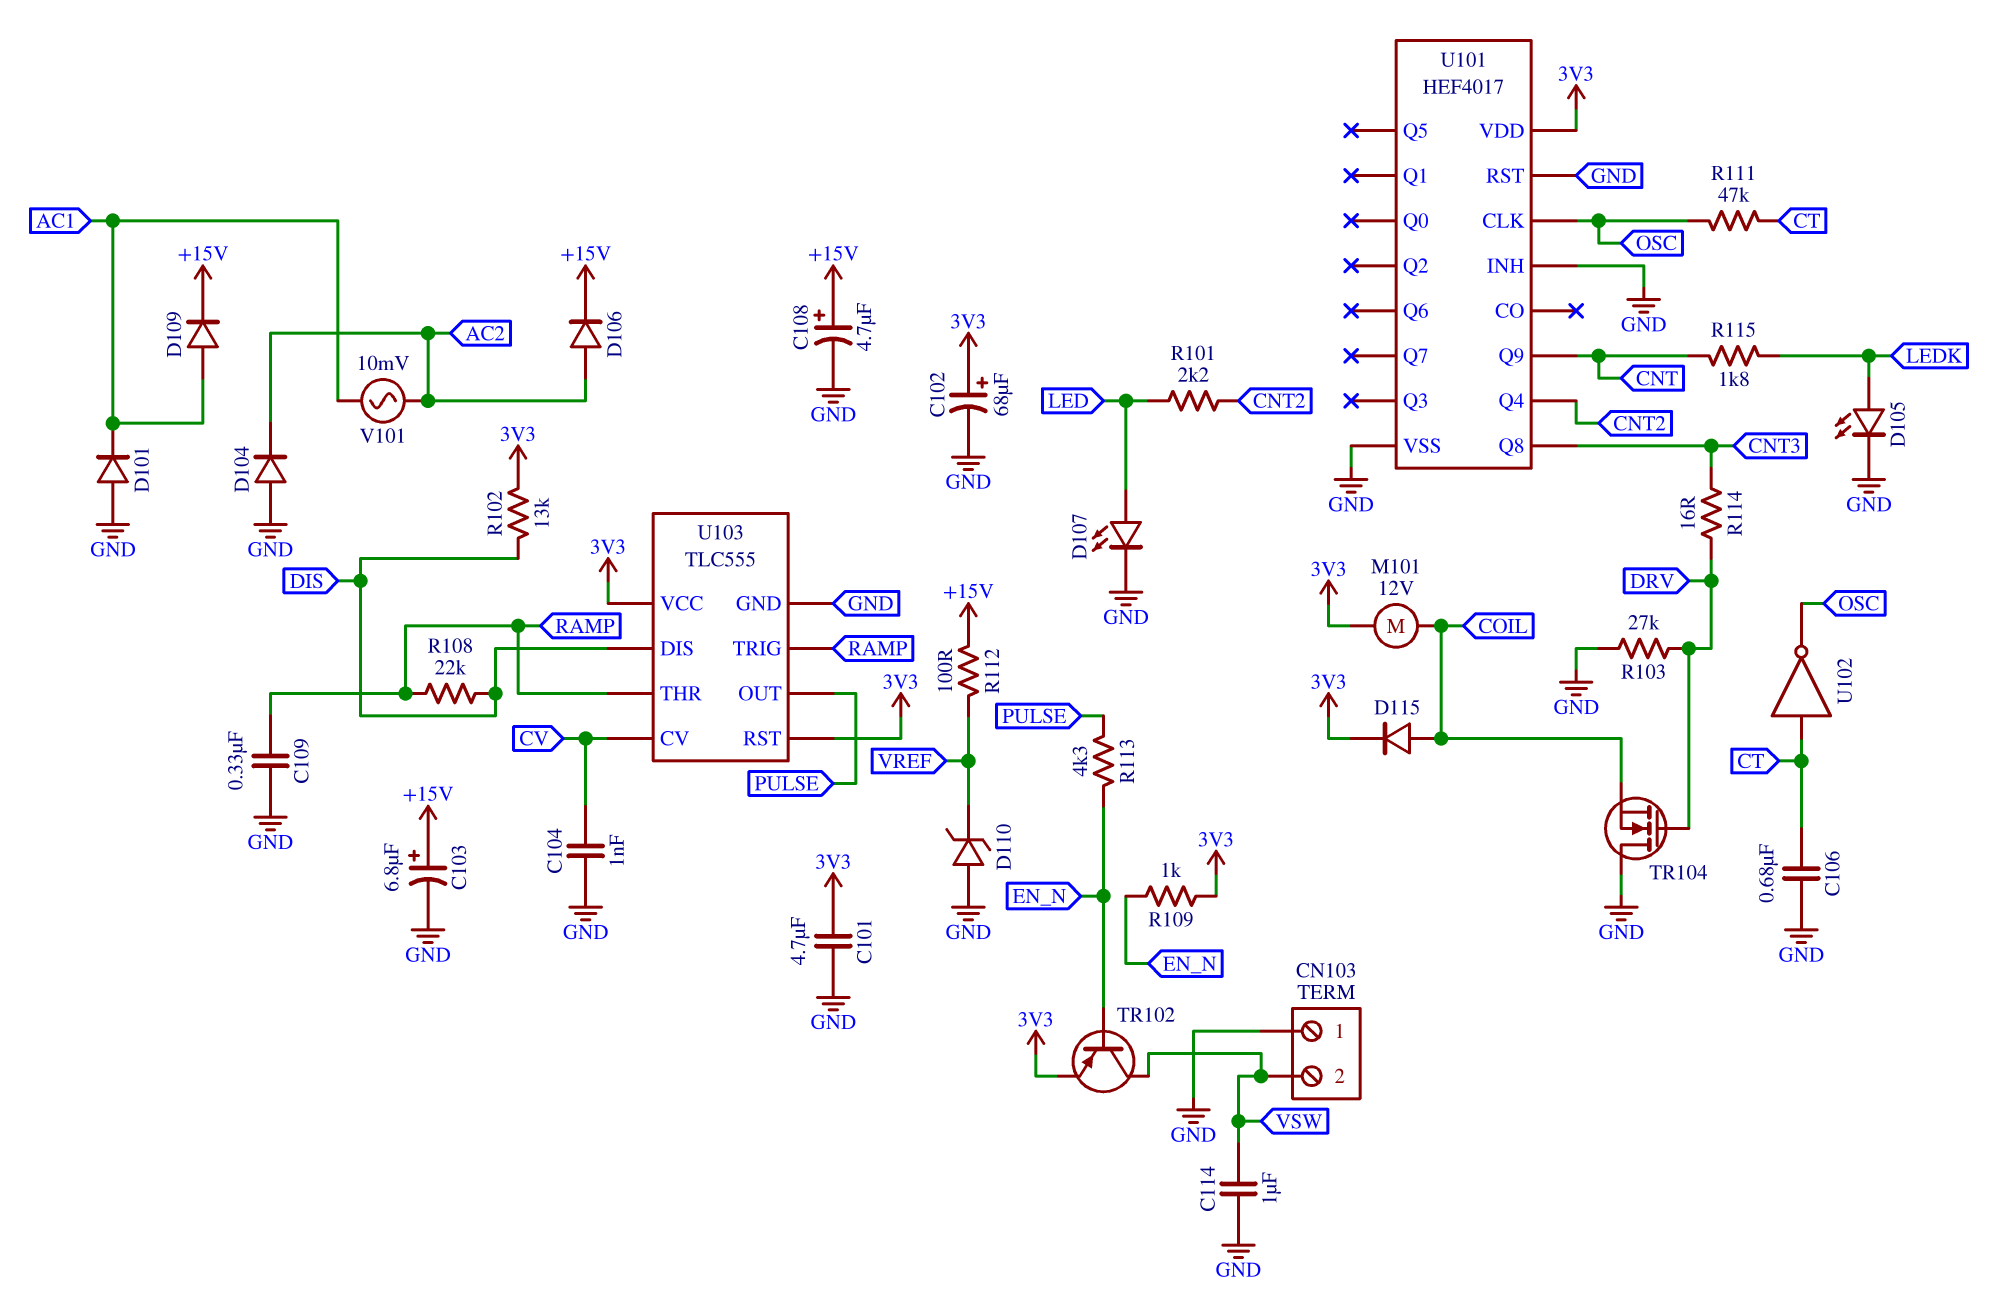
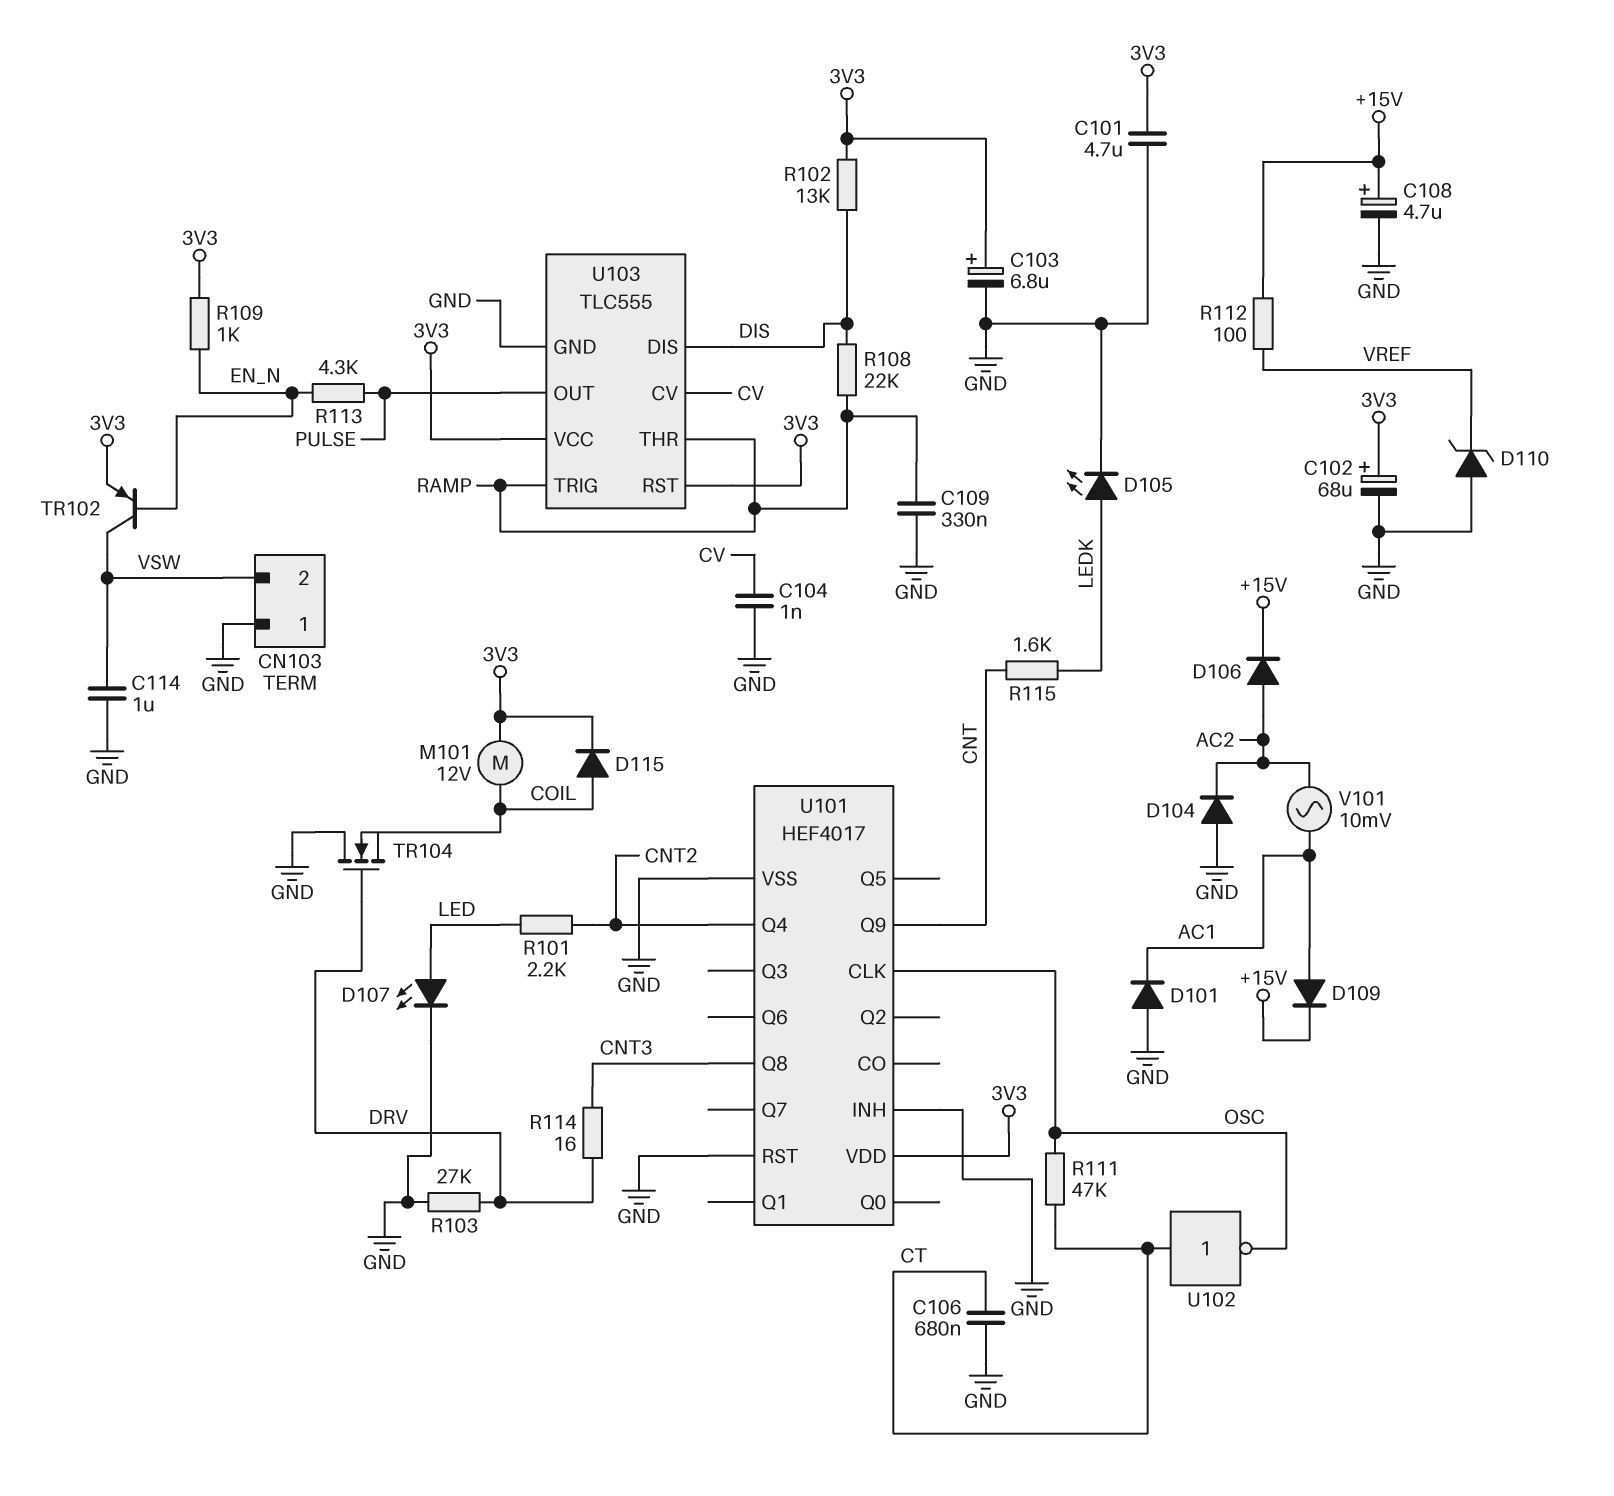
C103: 6.8uF (plus +15V, minus GND) -> 6.8uF (plus 3V3, minus GND)
R115: 1.8k (CNT, LEDK) -> 1.6k (CNT, LEDK)

